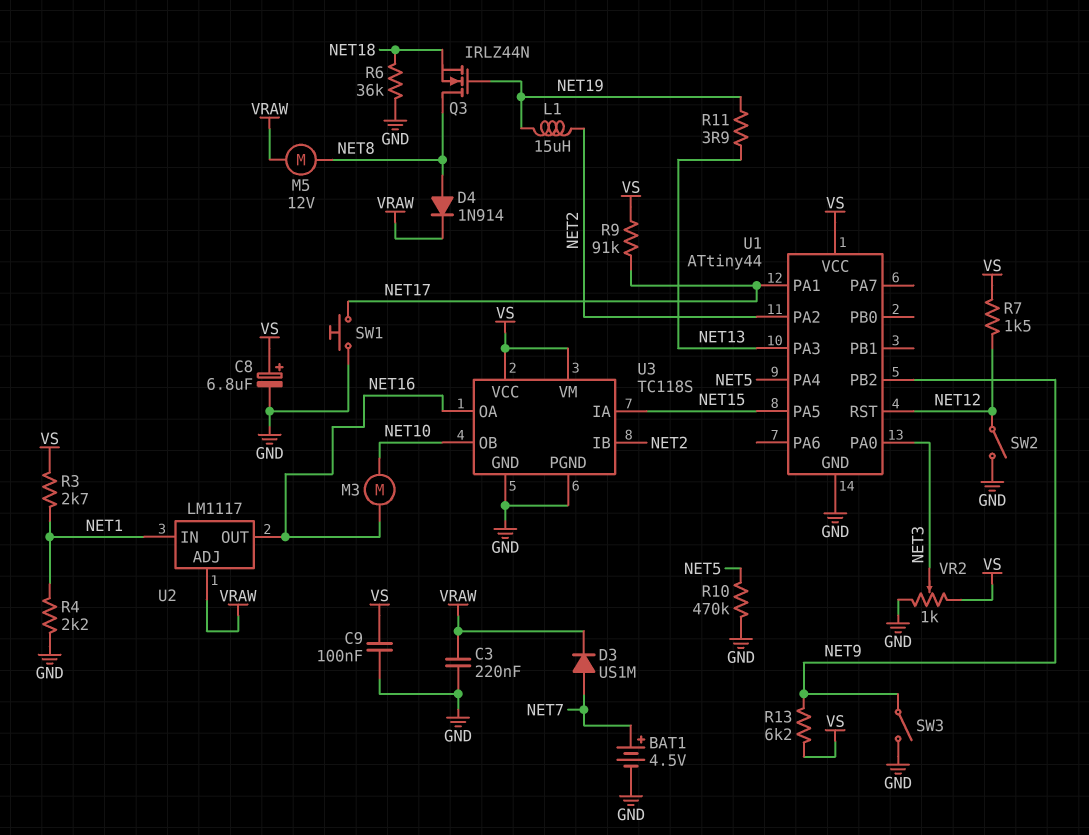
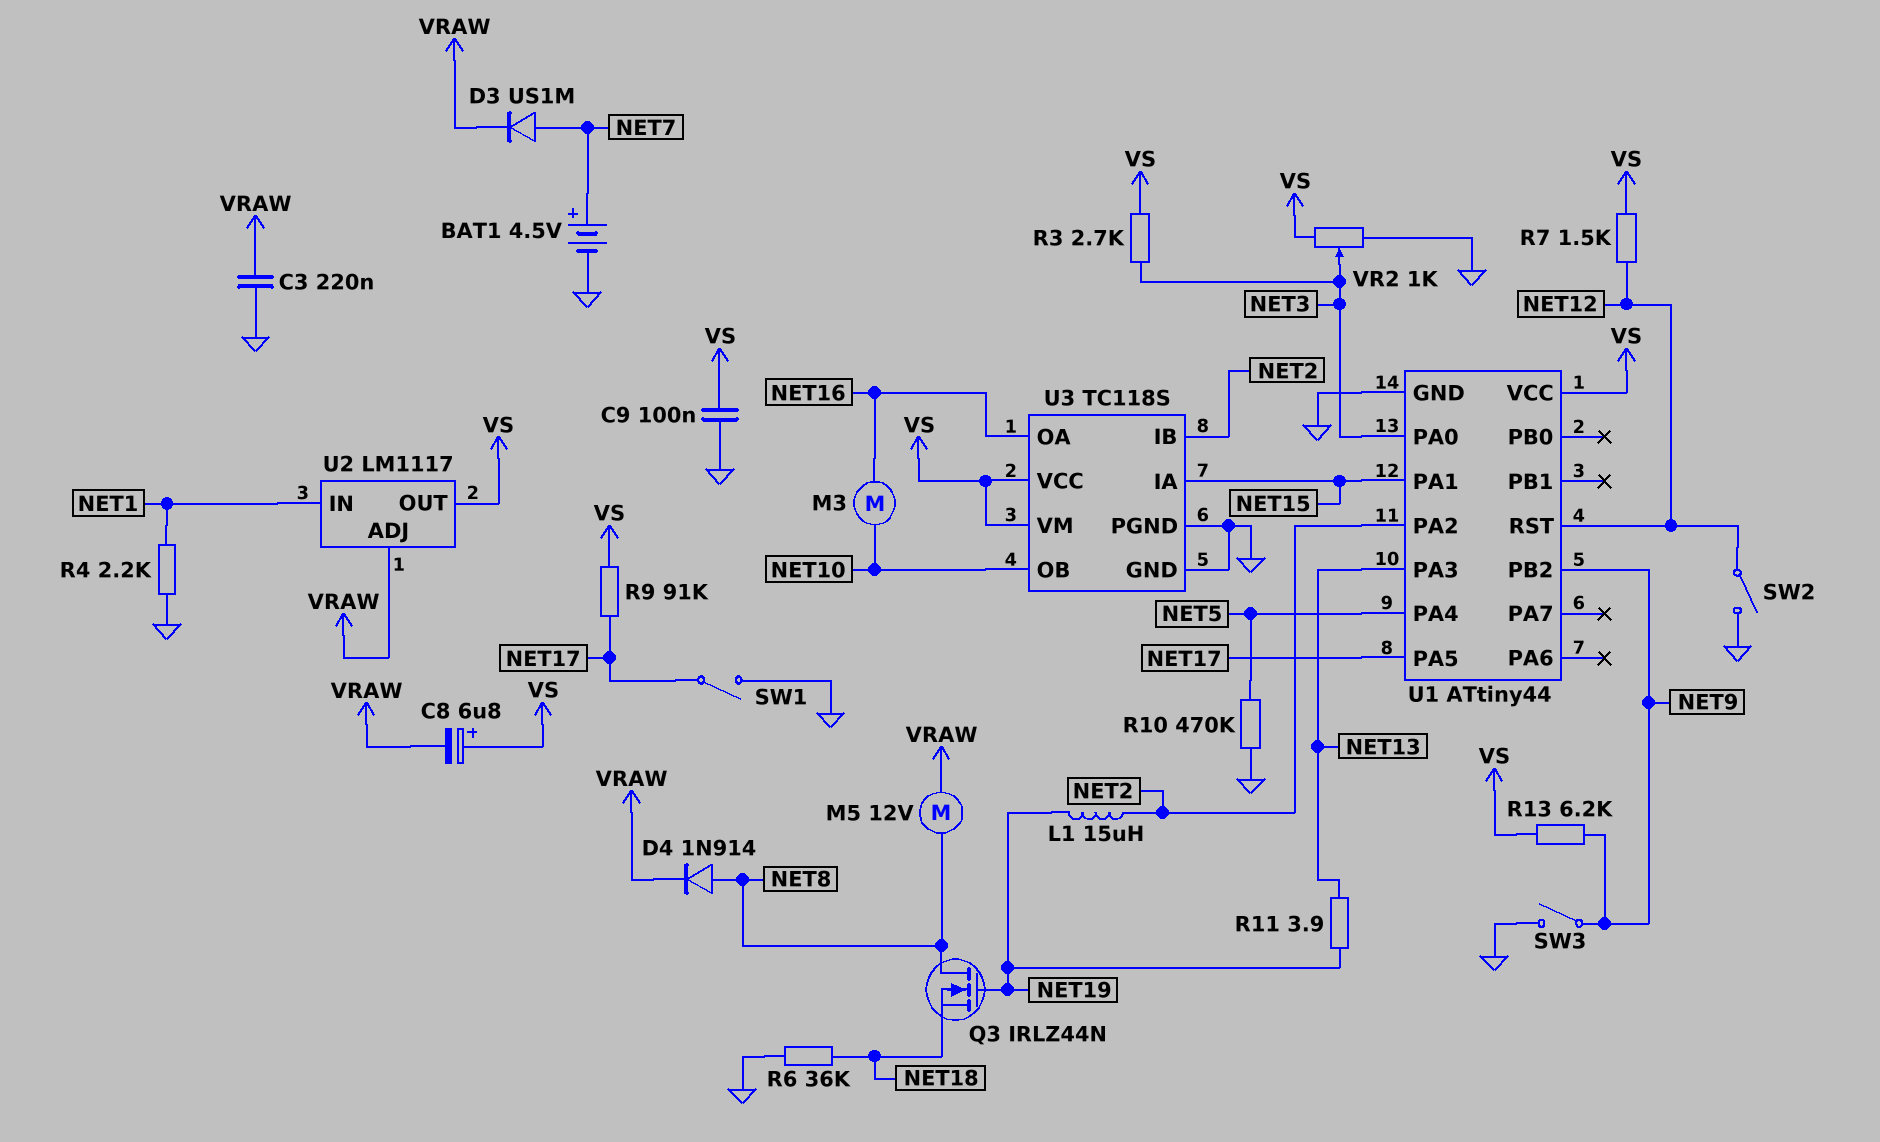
C8: 6.8uF (plus VS, minus GND) -> 6.8uF (plus VS, minus VRAW)
R3: 2.7k (NET1, VS) -> 2.7k (NET3, VS)
SW1: button (GND, NET17) -> switch (GND, NET17)
U1 pin PA1: NET17 -> NET15
U1 pin PA5: NET15 -> NET17
U2 pin OUT: NET16 -> VS

